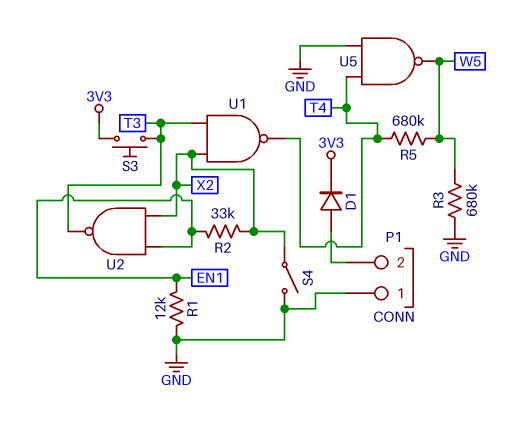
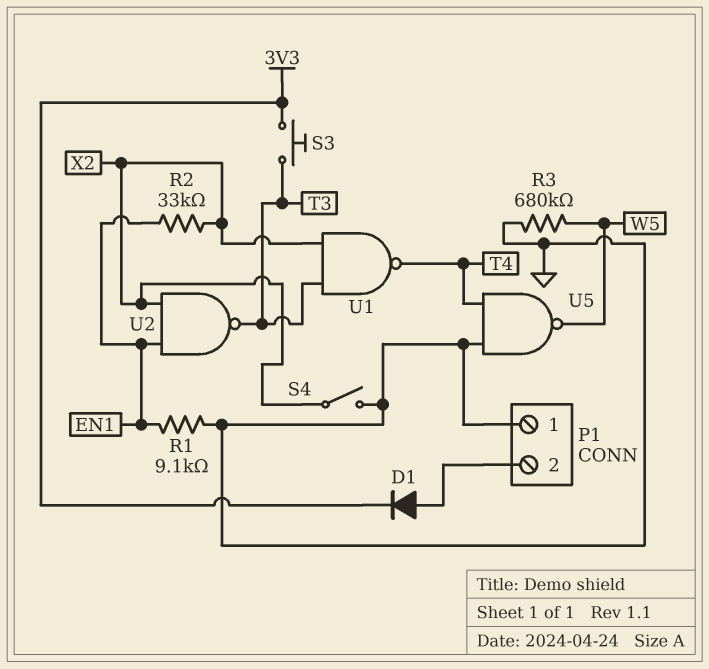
R1: 12k (EN1, GND) -> 9.1k (EN1, GND)
R5: 680k (T4, W5) -> none

